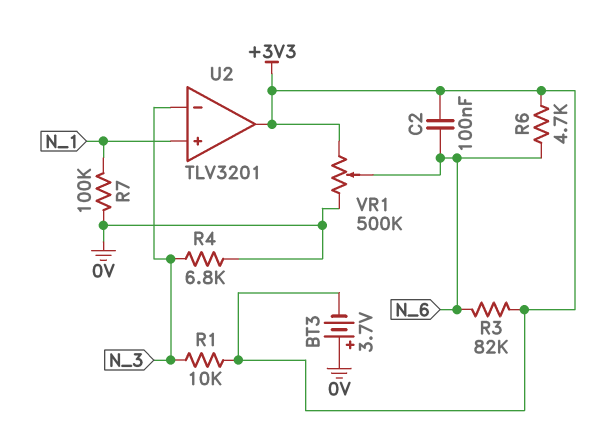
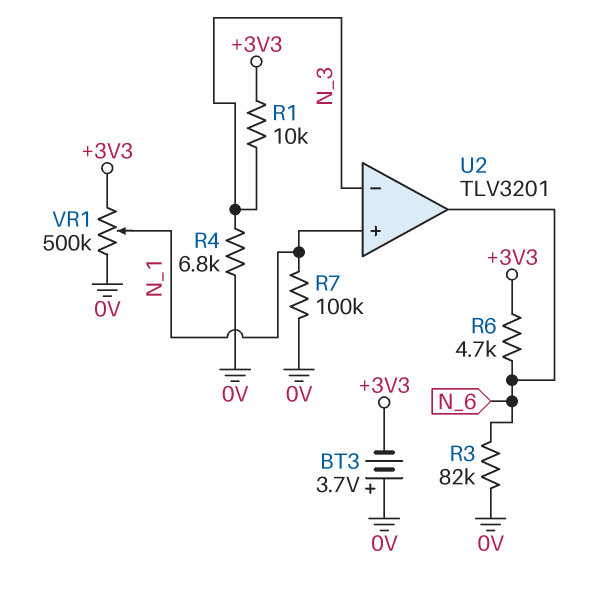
C2: 100nF (+3V3, N_6) -> none
R3: 82k (+3V3, N_6) -> 82k (0V, N_6)
U2 pin out: +3V3 -> N_6
VR1: 500k (+3V3, 0V, wiper N_6) -> 500k (+3V3, 0V, wiper N_1)

